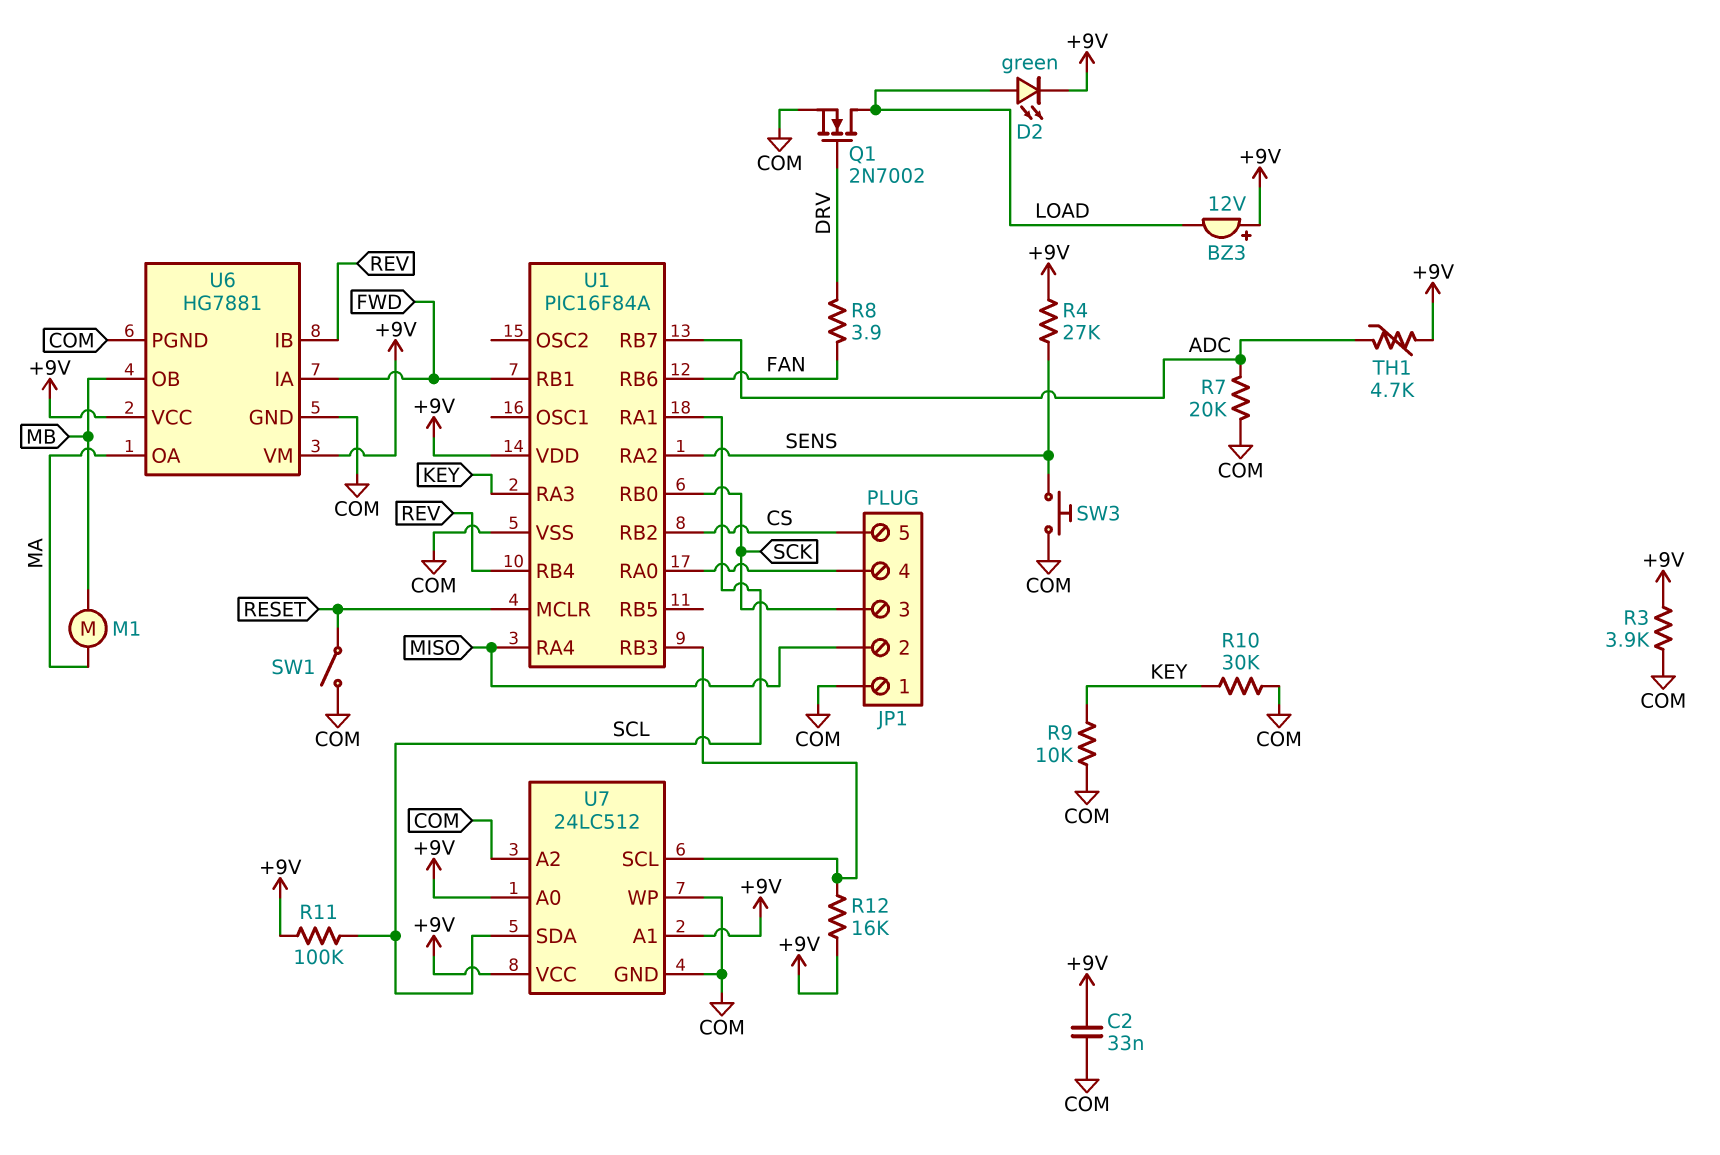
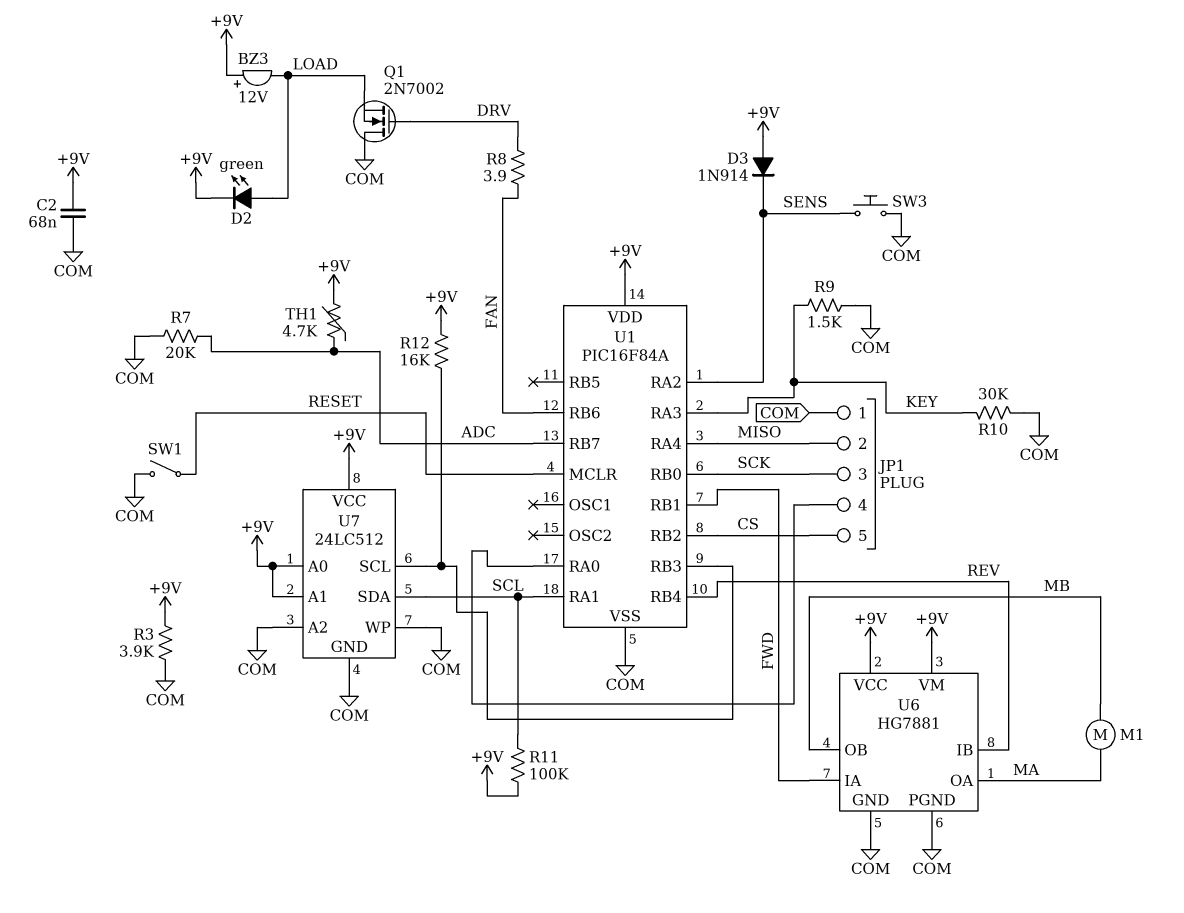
C2: 33nF (+9V, COM) -> 68nF (+9V, COM)
D3: none -> diode 1N914 (A +9V, K SENS)
Q1: NMOS 2N7002 (G DRV, D LOAD, S COM) -> NMOS 2N7002 (G DRV, D COM, S LOAD)
R4: 27k (+9V, SENS) -> none
R9: 10k (COM, KEY) -> 1.5k (COM, KEY)

